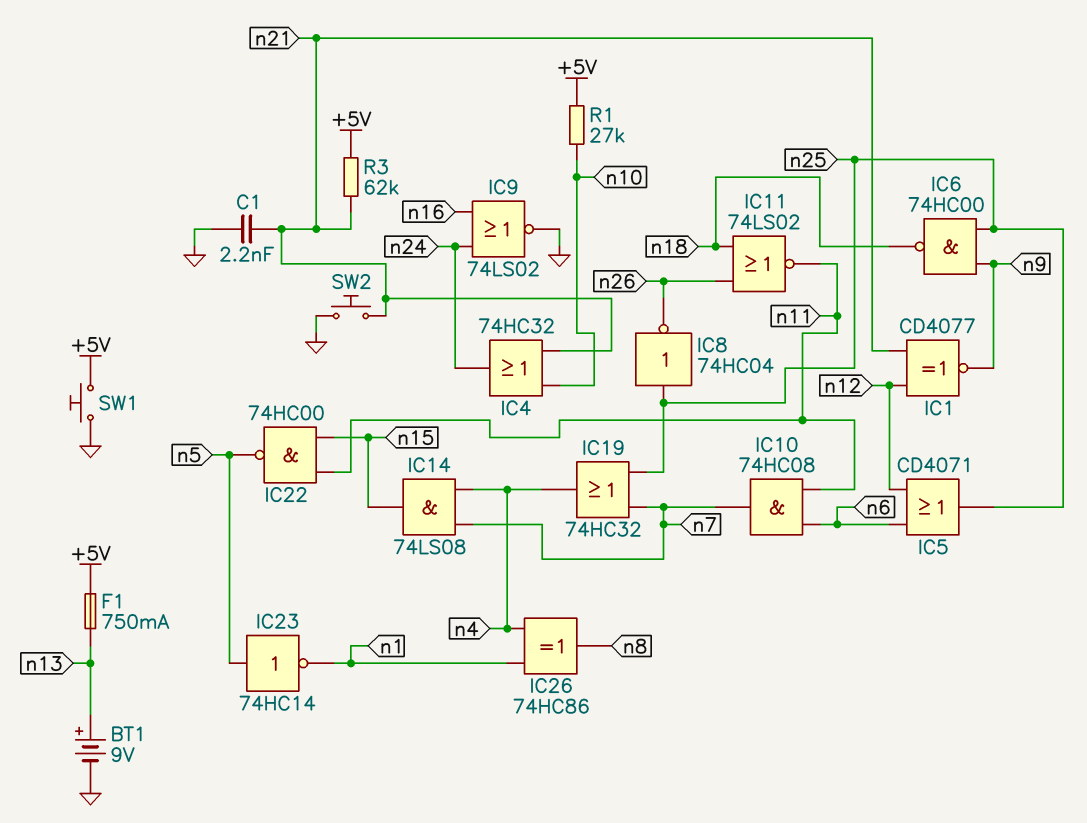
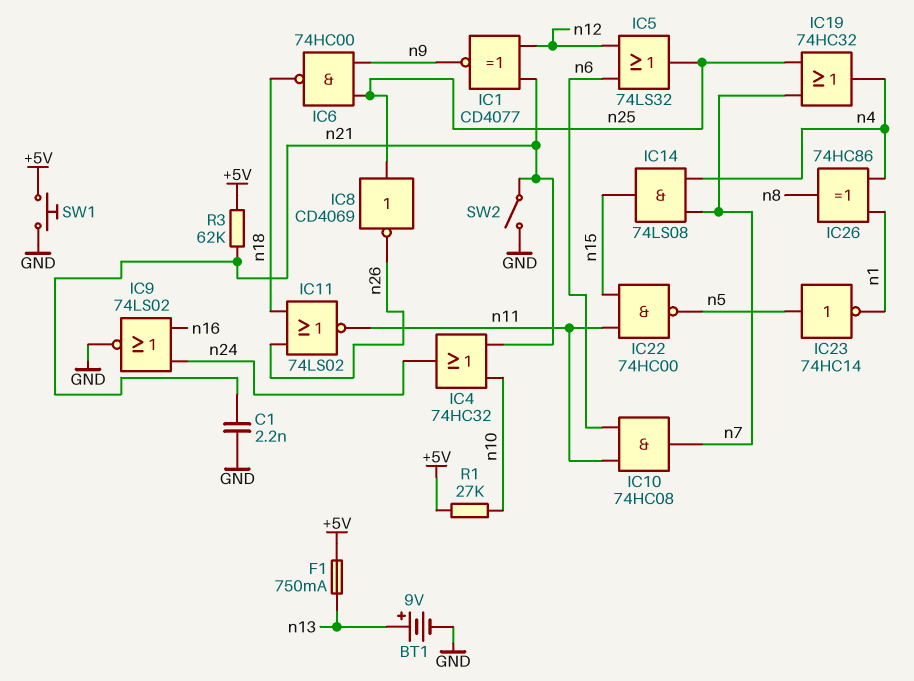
IC5: OR CD4071 (in n6, in n12, out n25) -> OR 74LS32 (in n6, in n12, out n25)
IC8: NOT 74HC04 (in n25, out n26) -> NOT CD4069 (in n25, out n26)
SW2: button (GND, n21) -> switch (GND, n21)

